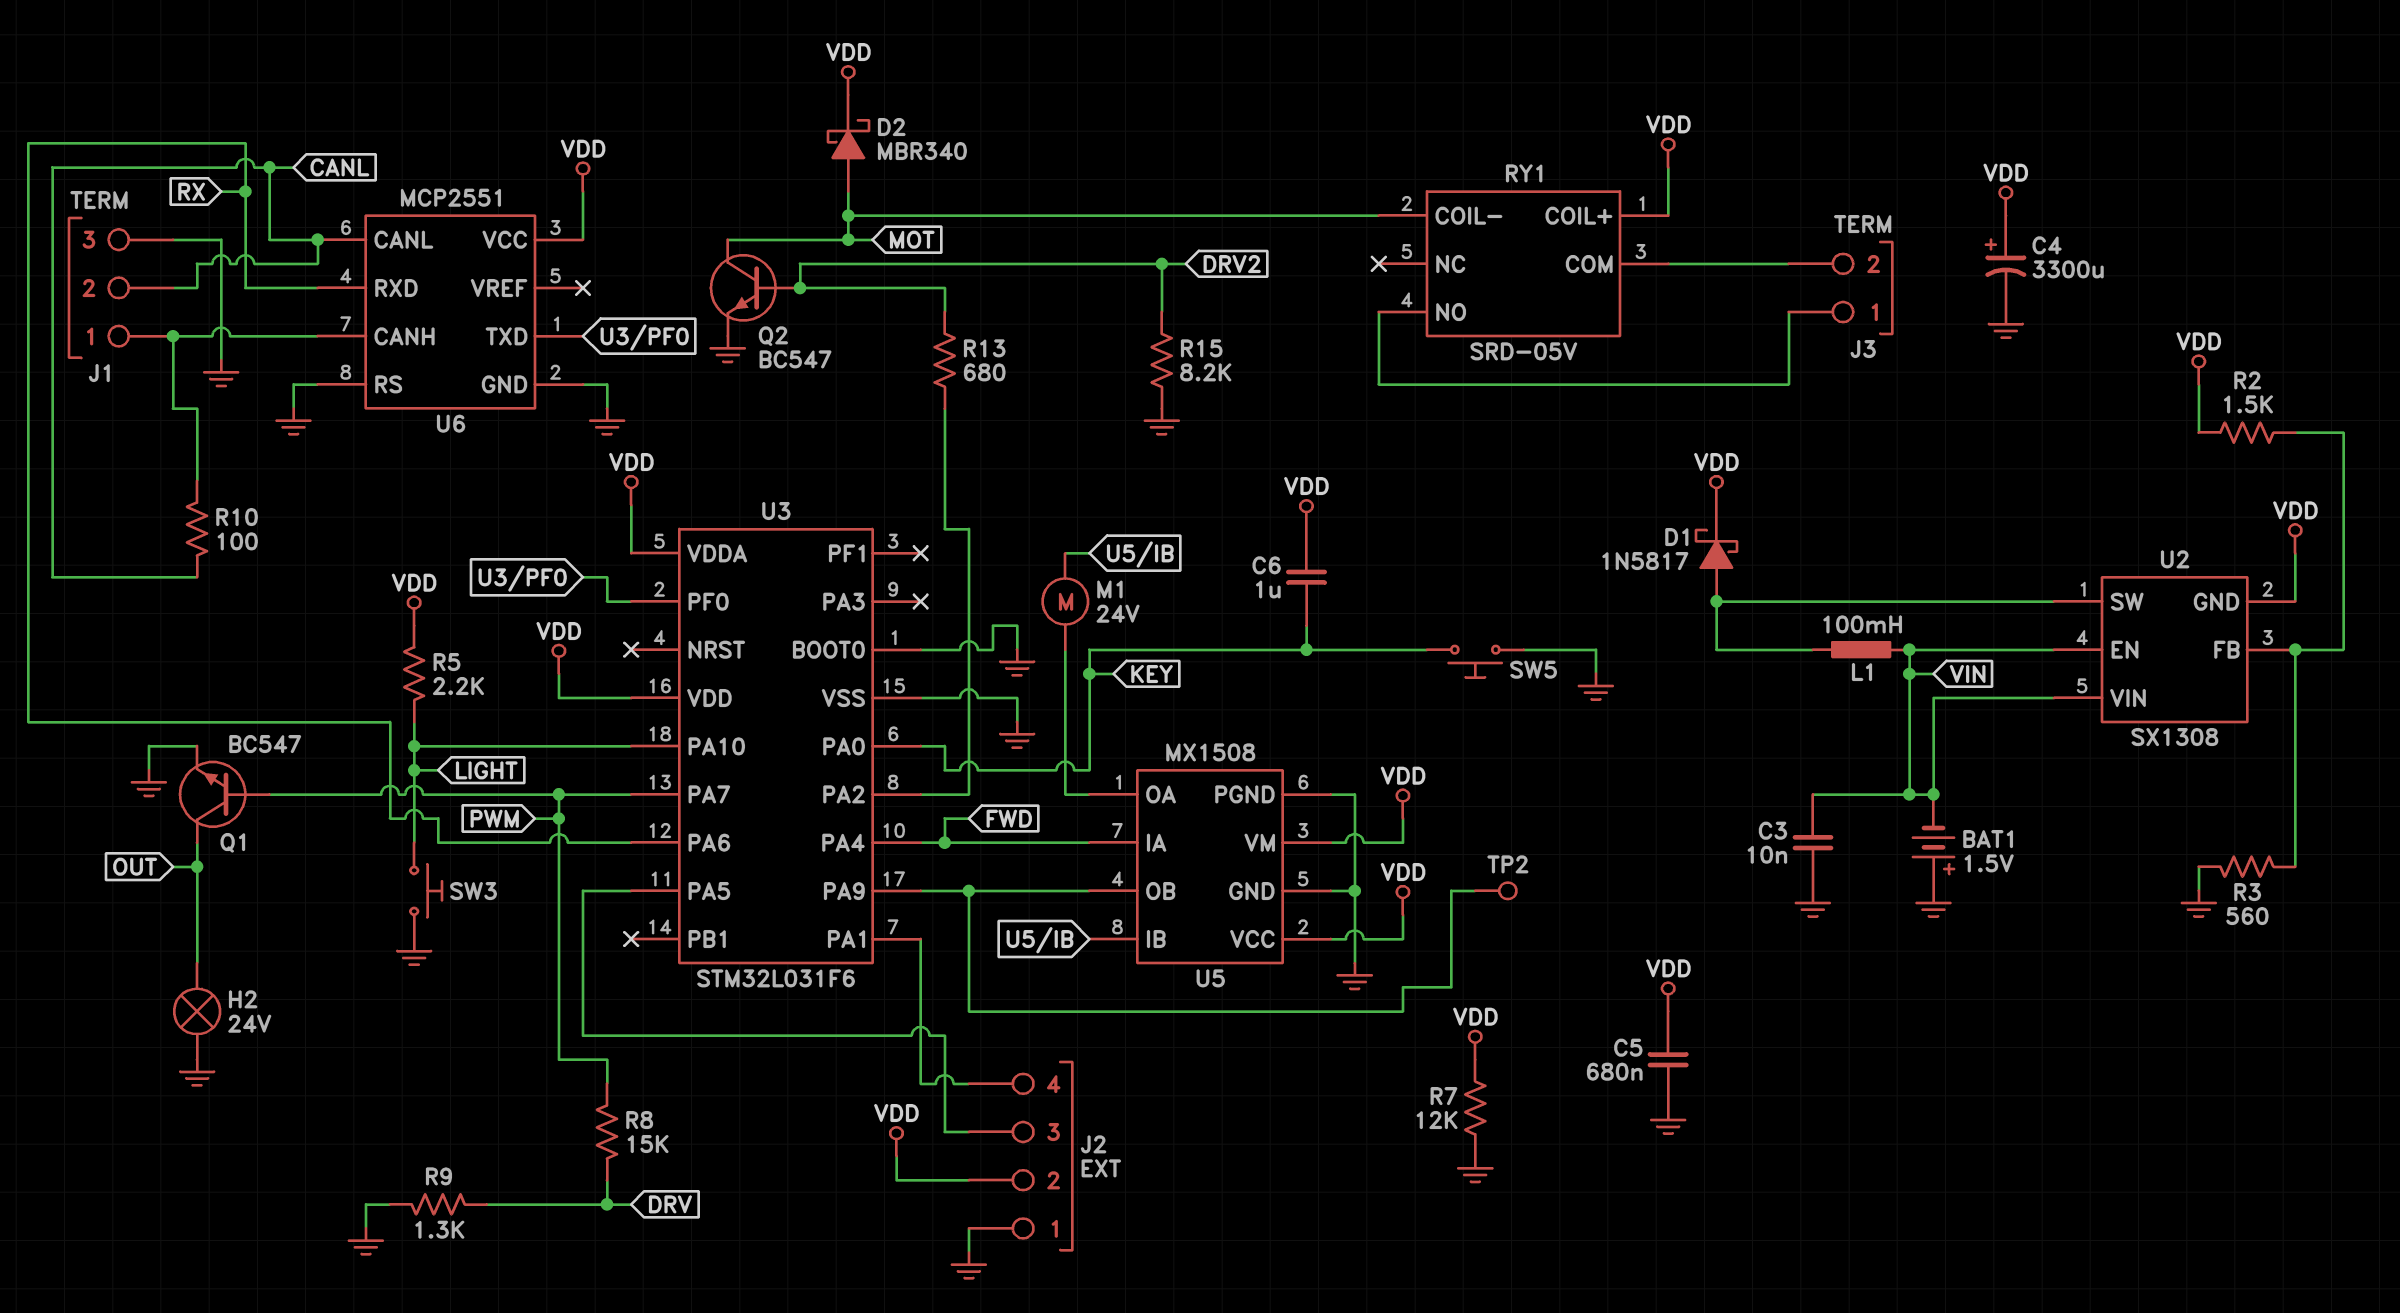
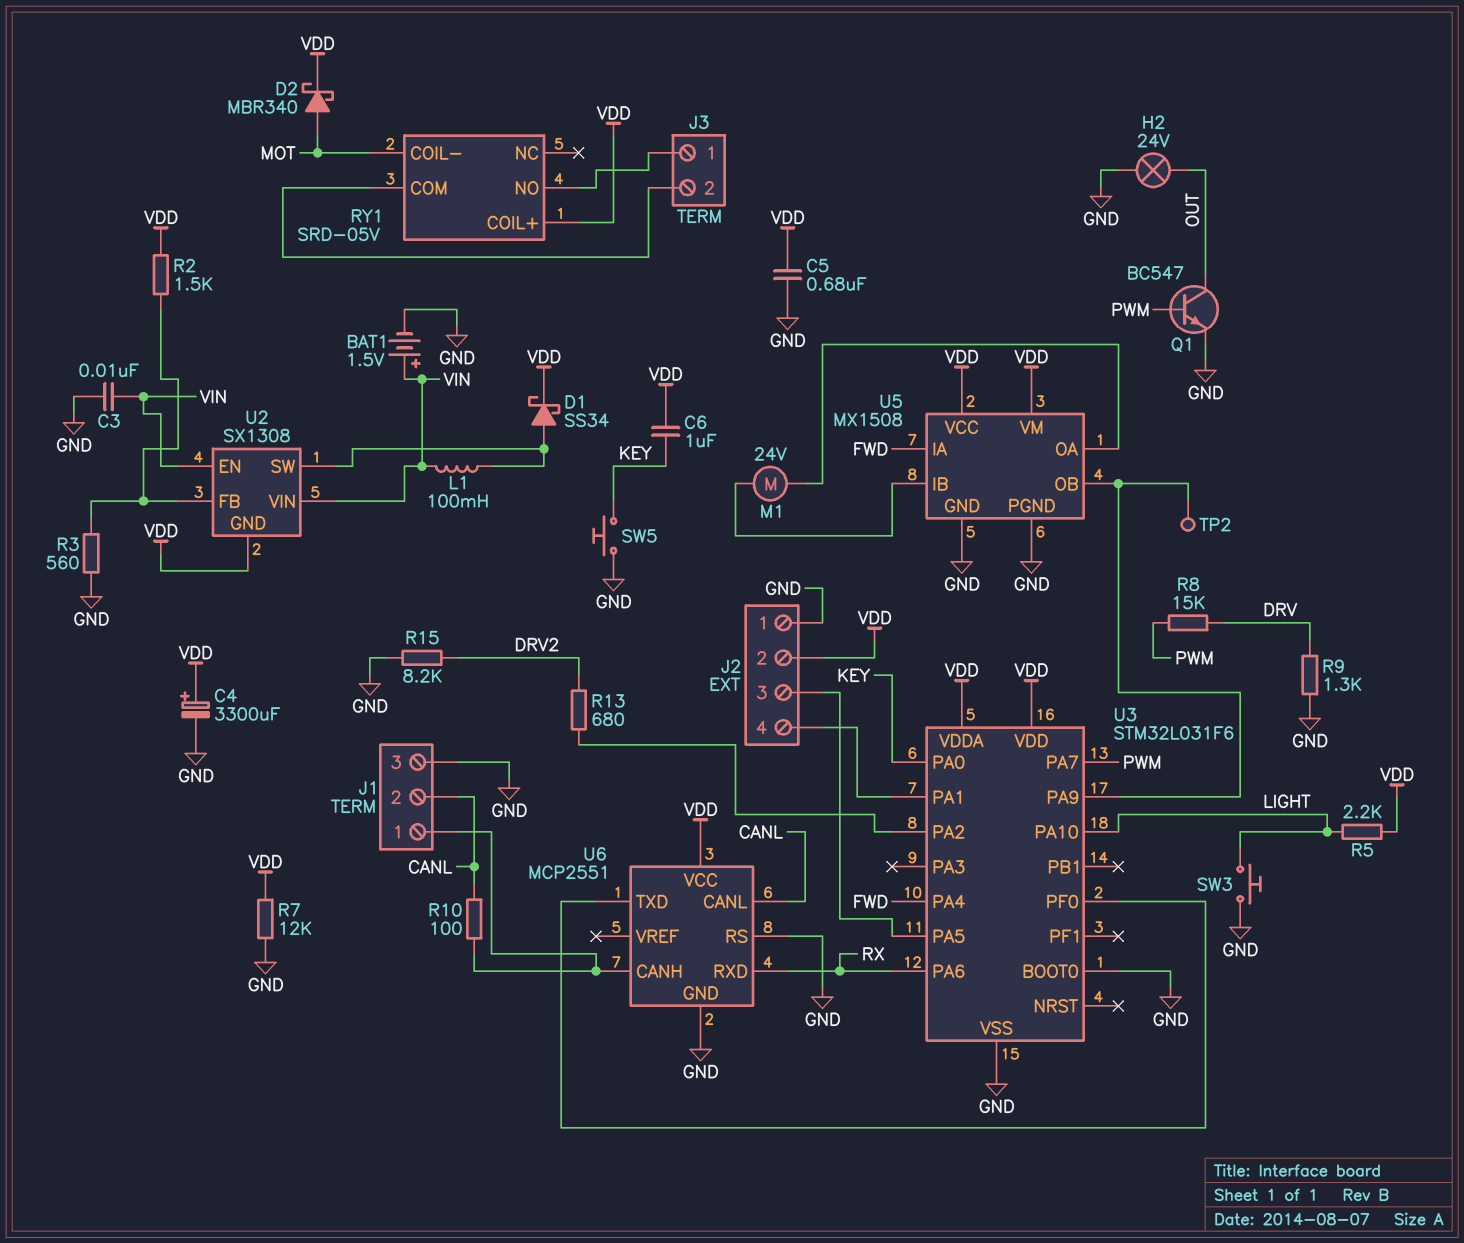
BAT1: 1.5V (plus GND, minus VIN) -> 1.5V (plus VIN, minus GND)
D1: schottky 1N5817 (A U2/SW, K VDD) -> schottky SS34 (A U2/SW, K VDD)
Q2: NPN BC547 (B DRV2, C MOT, E GND) -> none

